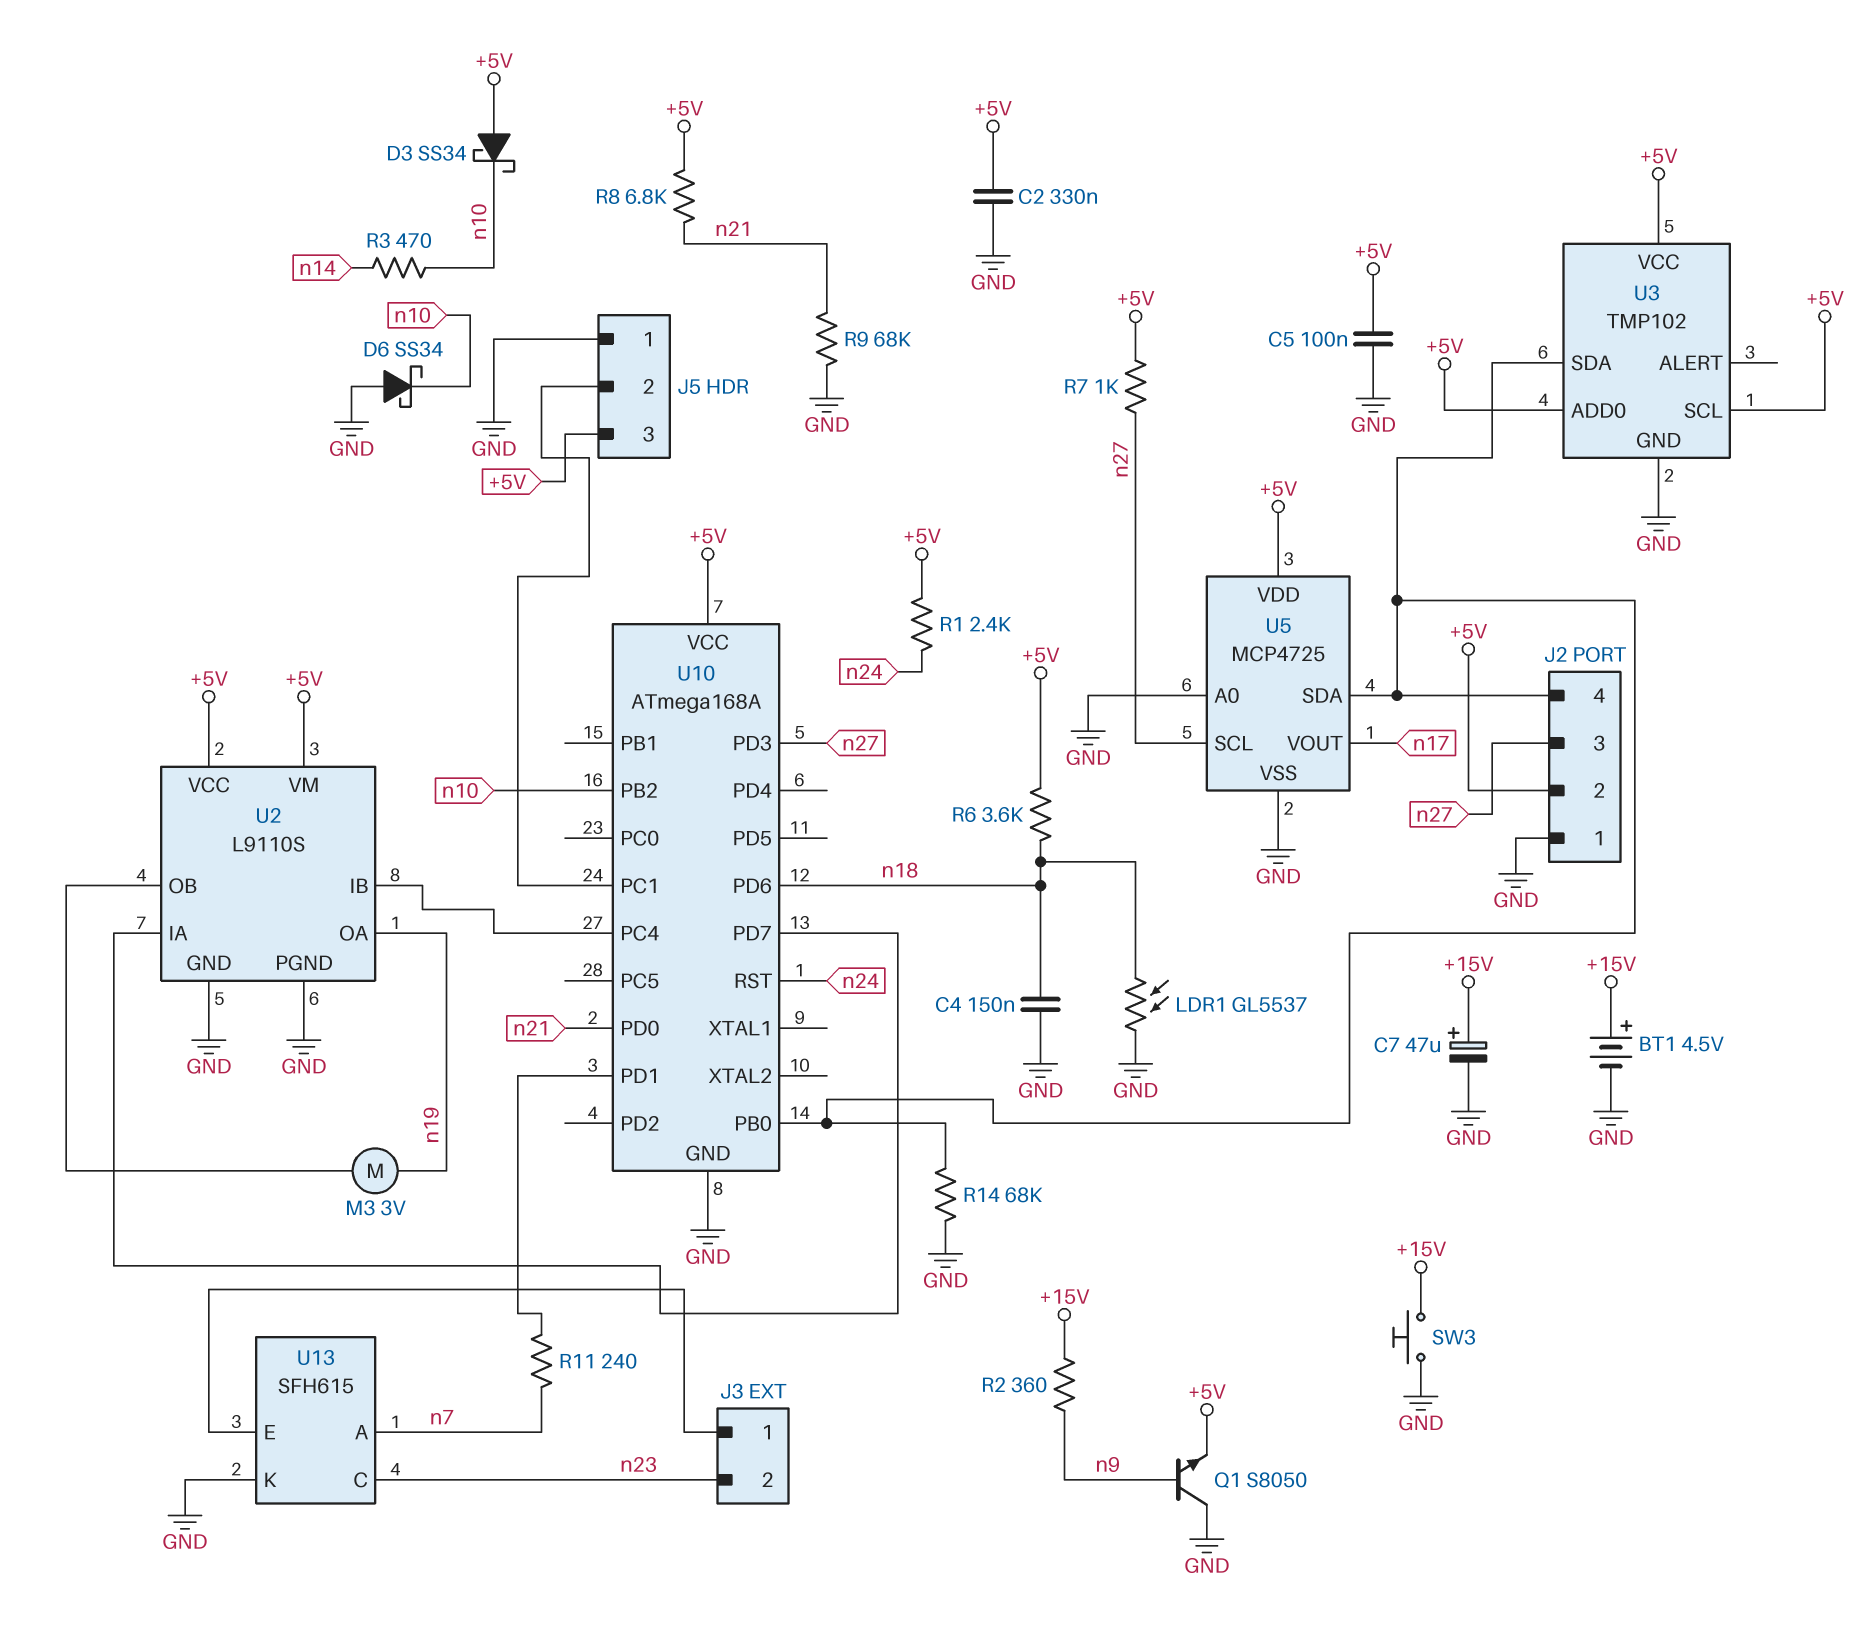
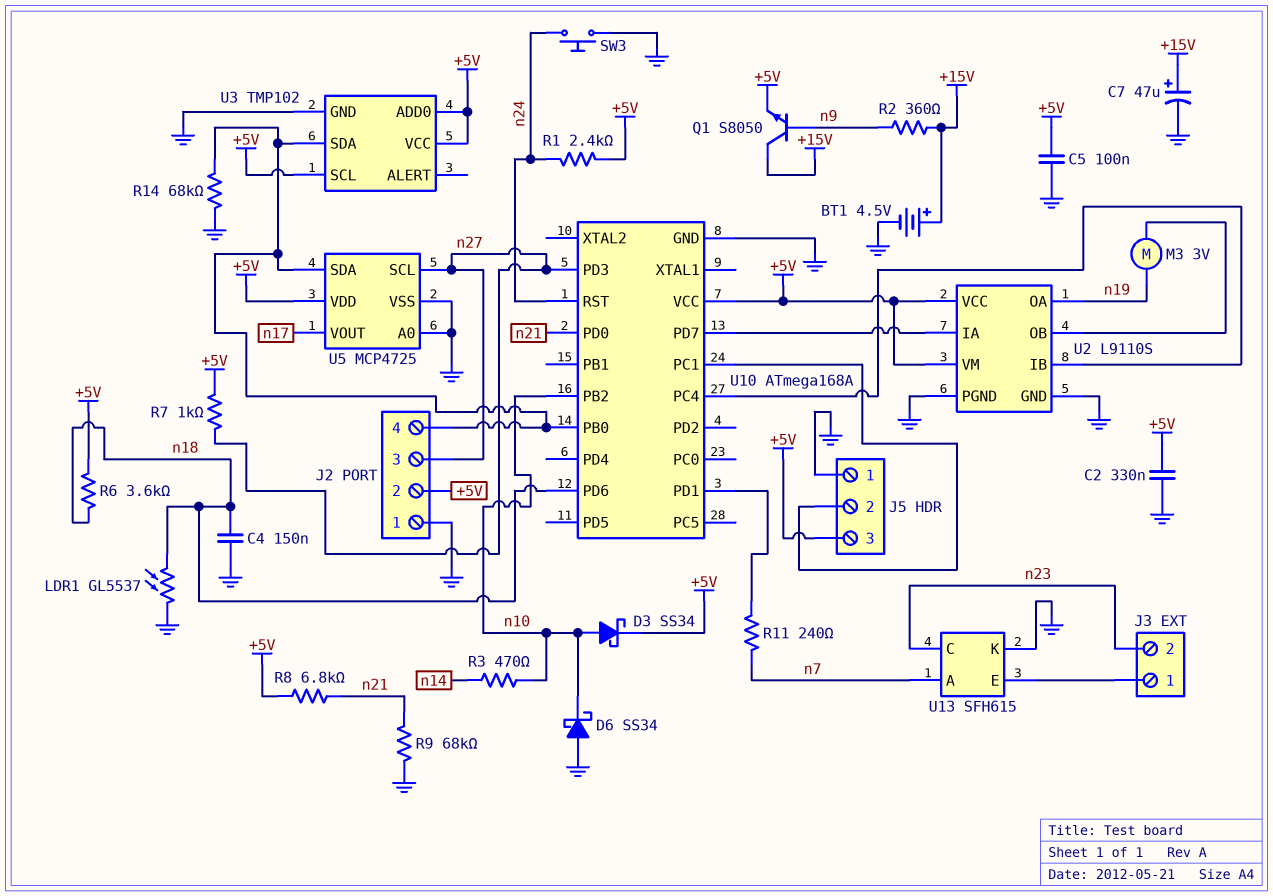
D3: schottky SS34 (A +5V, K n10) -> schottky SS34 (A n10, K +5V)
Q1: NPN S8050 (B n9, C GND, E +5V) -> NPN S8050 (B n9, C +15V, E +5V)
SW3: button (+15V, GND) -> button (GND, n24)

